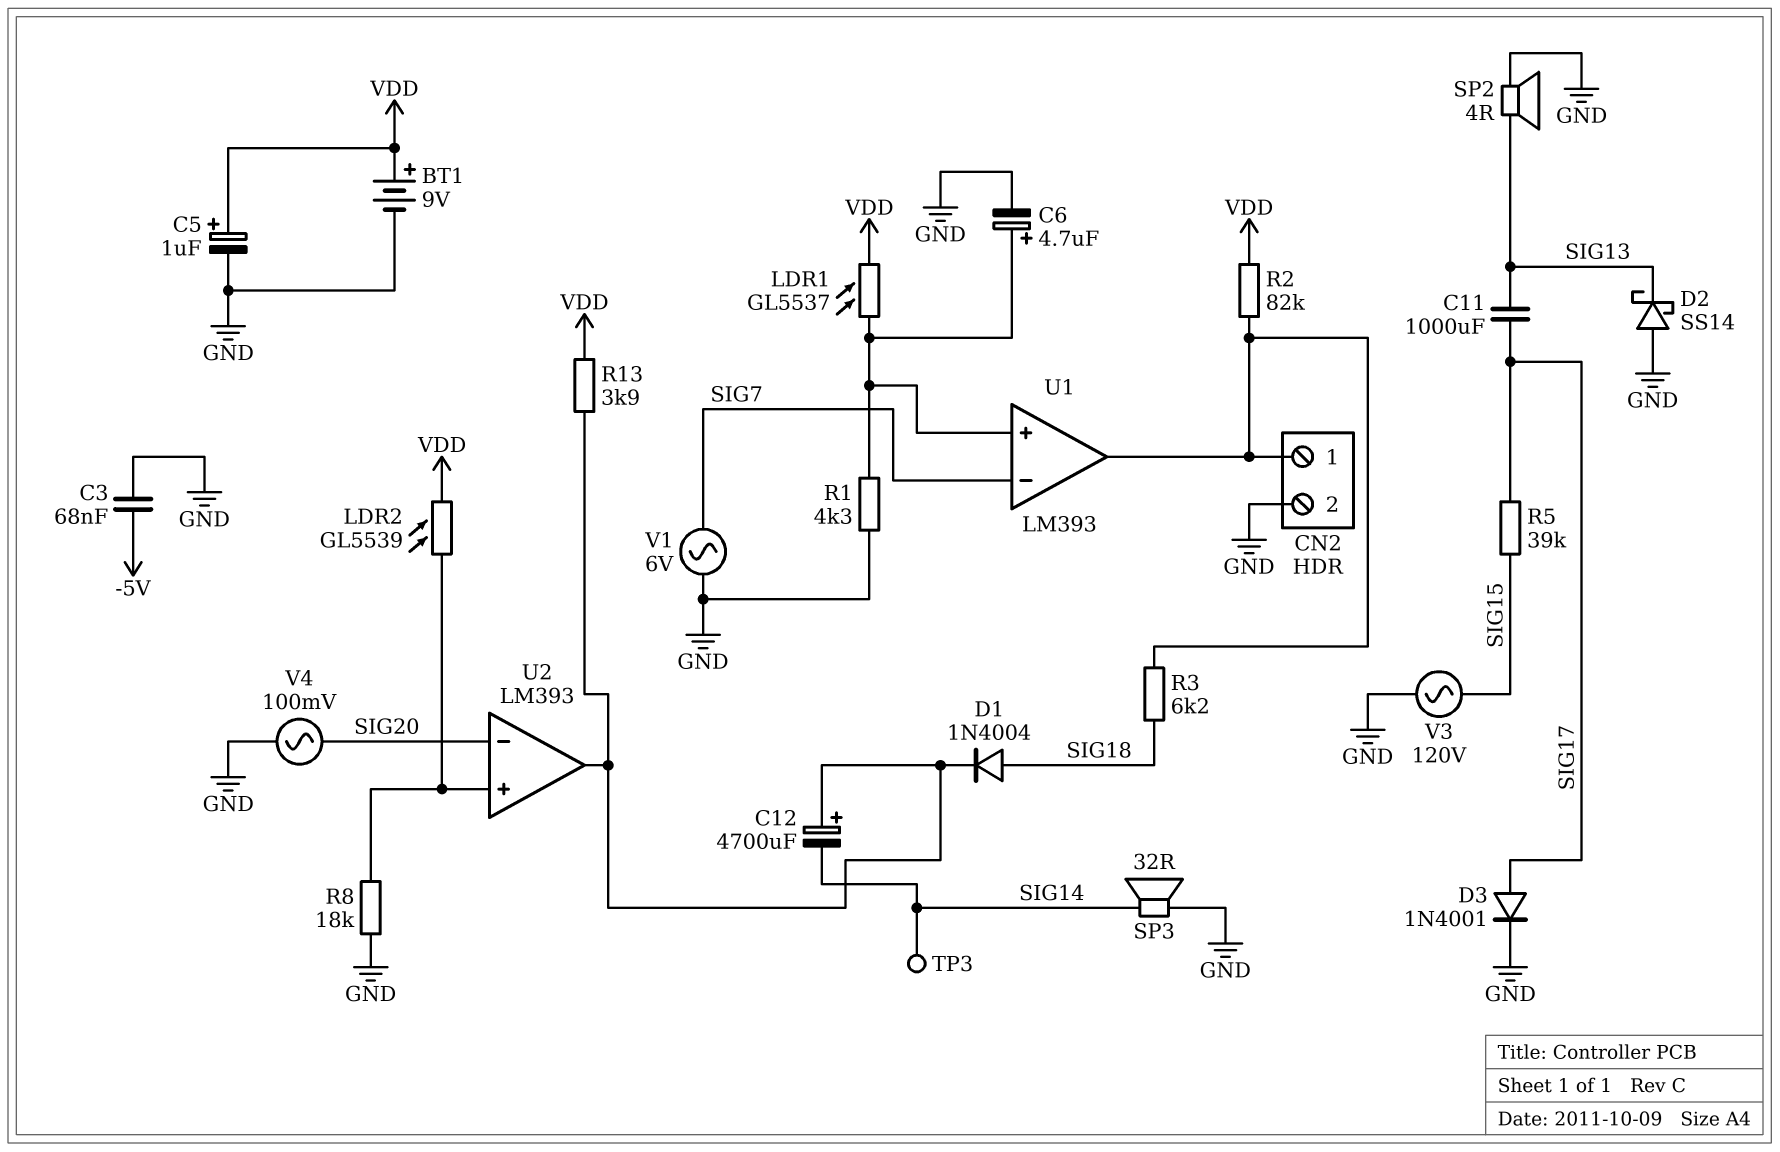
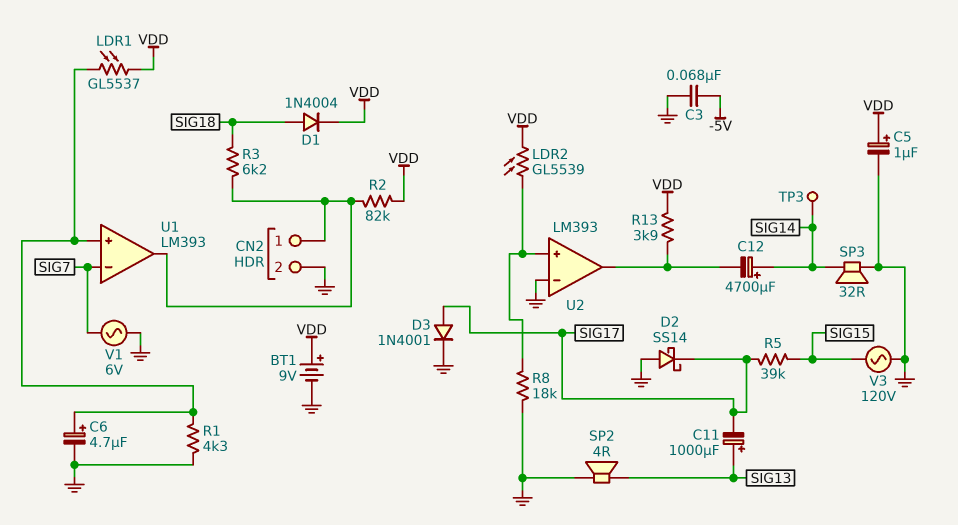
C11: 1000uF (SIG13, SIG17) -> 1000uF (plus SIG13, minus SIG17)
C12: 4700uF (plus U2/out, minus SIG14) -> 4700uF (plus SIG14, minus U2/out)
D1: diode 1N4004 (A SIG18, K U2/out) -> diode 1N4004 (A SIG18, K VDD)
D2: schottky SS14 (A GND, K SIG13) -> schottky SS14 (A GND, K SIG17)
U2 pin in-: SIG20 -> GND
V4: AC 100mV (GND, SIG20) -> none

